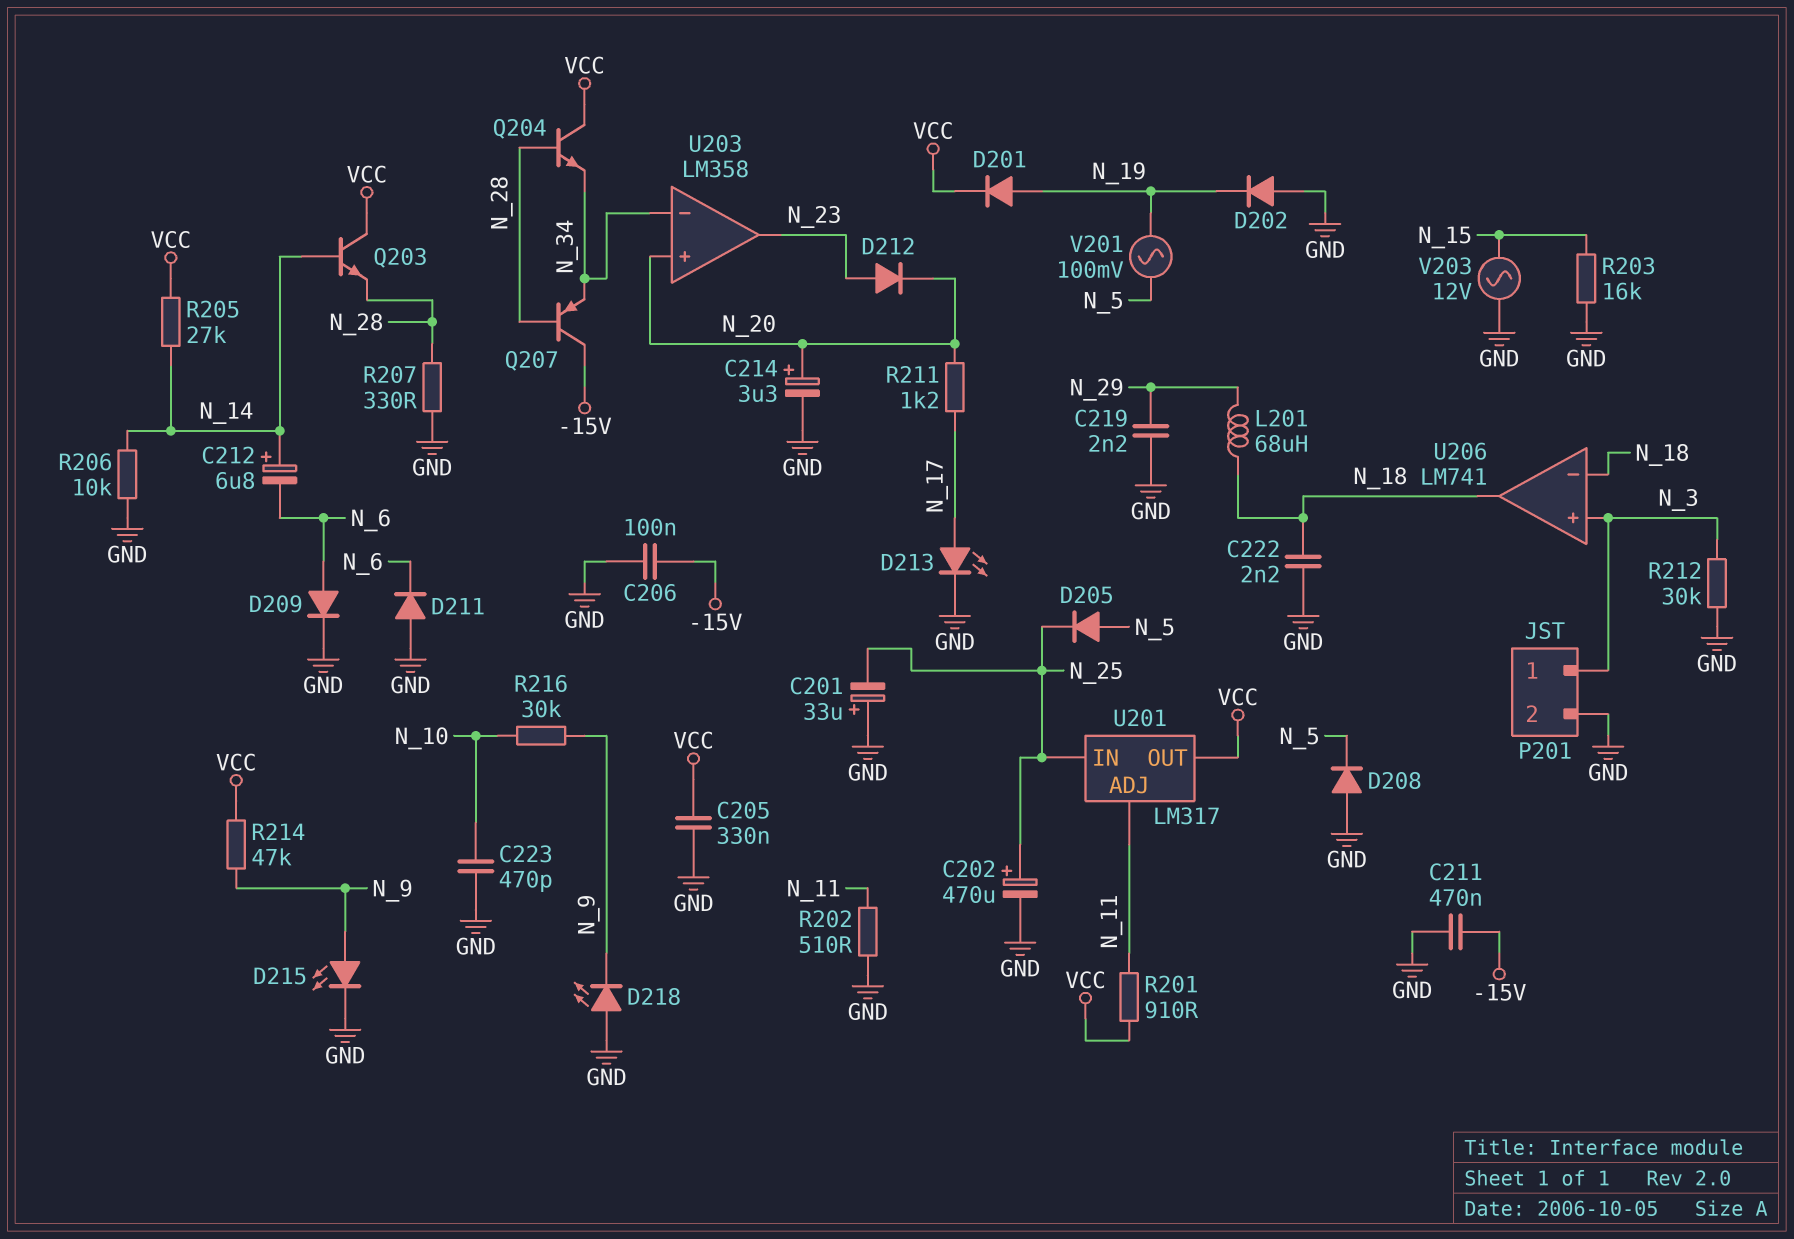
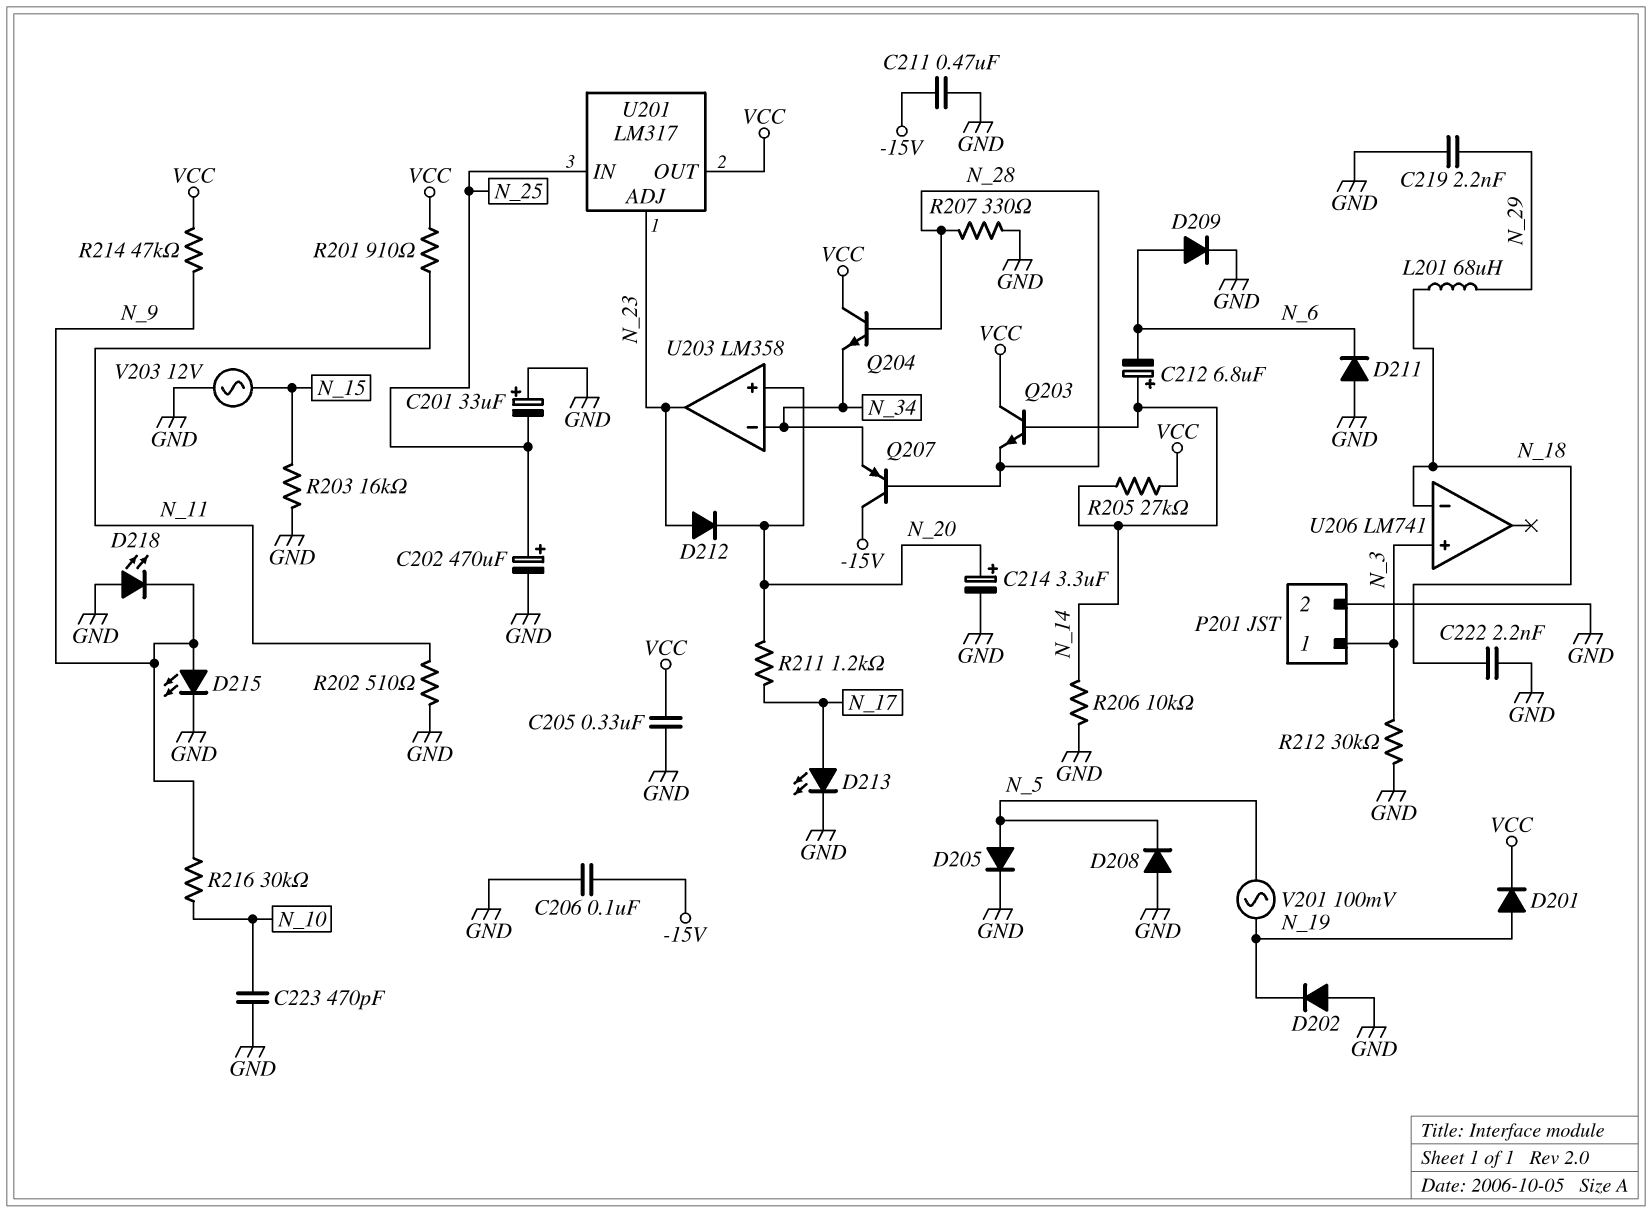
D205: diode (A N_5, K N_25) -> diode (A N_5, K GND)
U201 pin ADJ: N_11 -> N_23
U206 pin out: N_18 -> none

